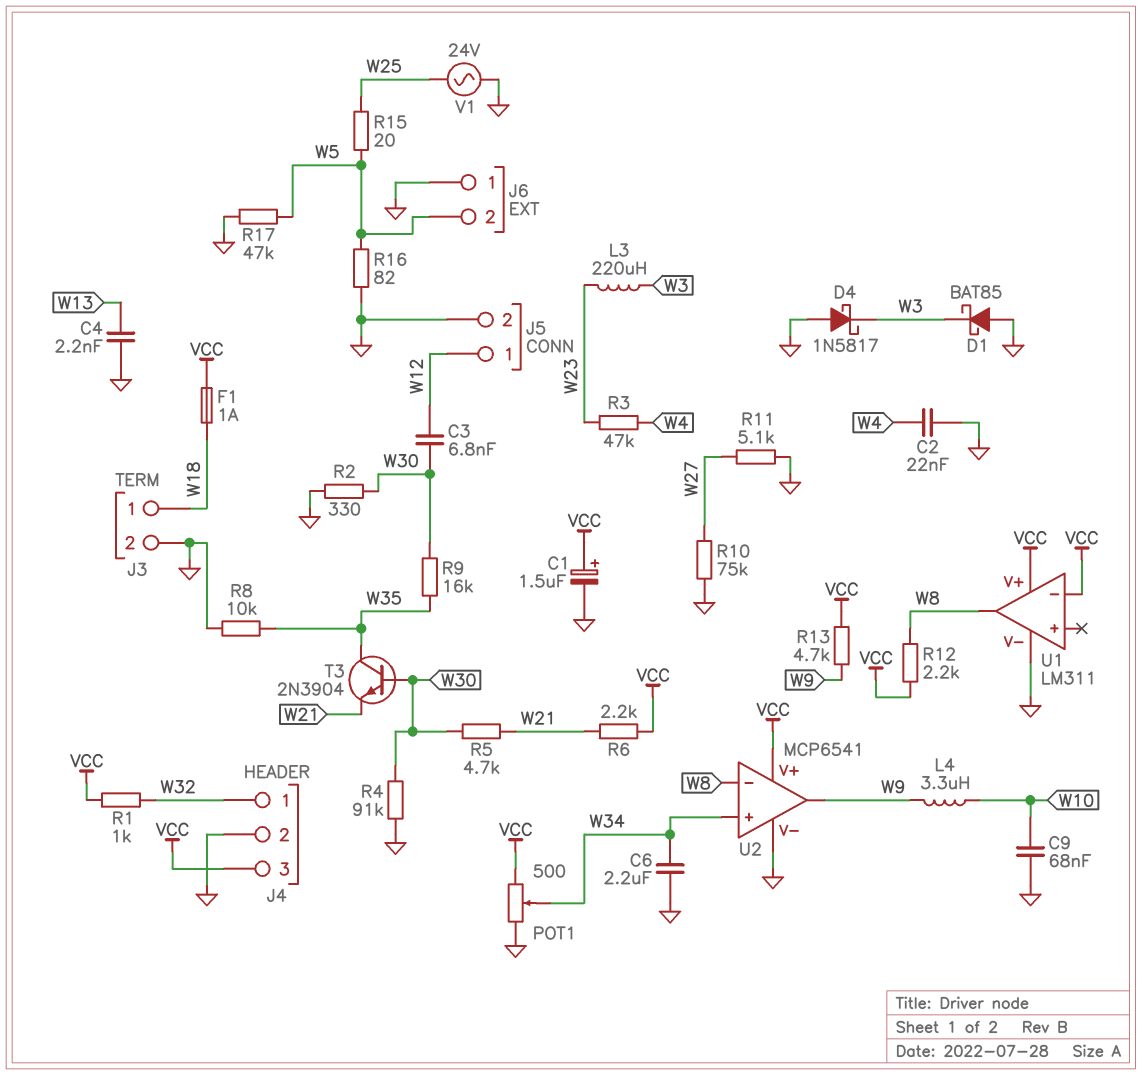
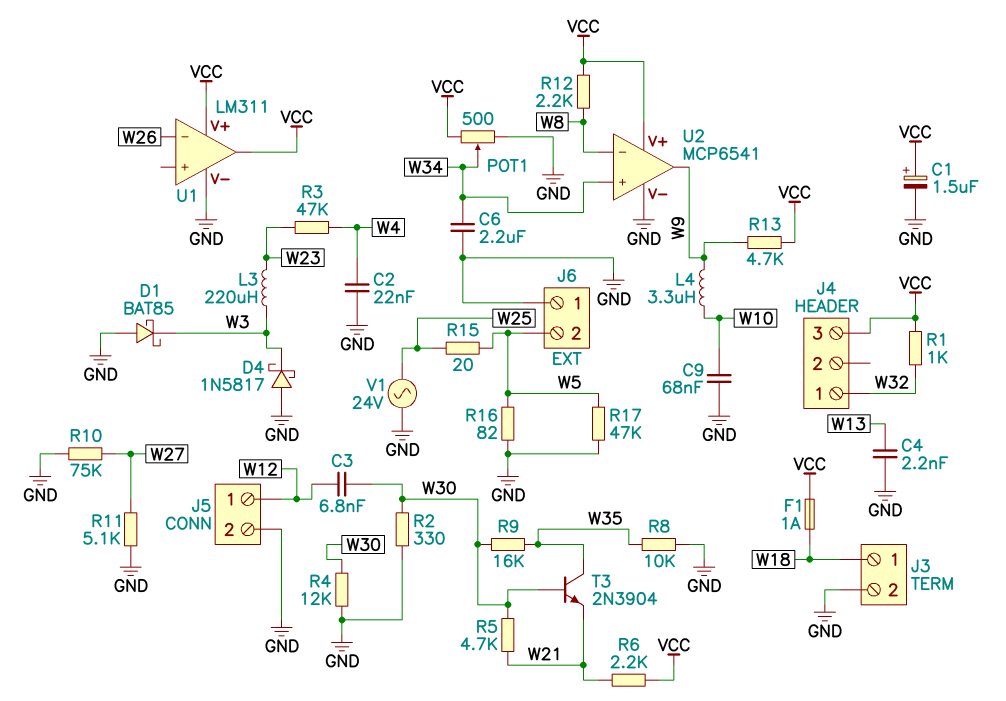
J4 pin 2: GND -> none
R4: 91k (GND, W30) -> 12k (GND, W30)
U1 pin in-: VCC -> W26
U1 pin out: W8 -> VCC

